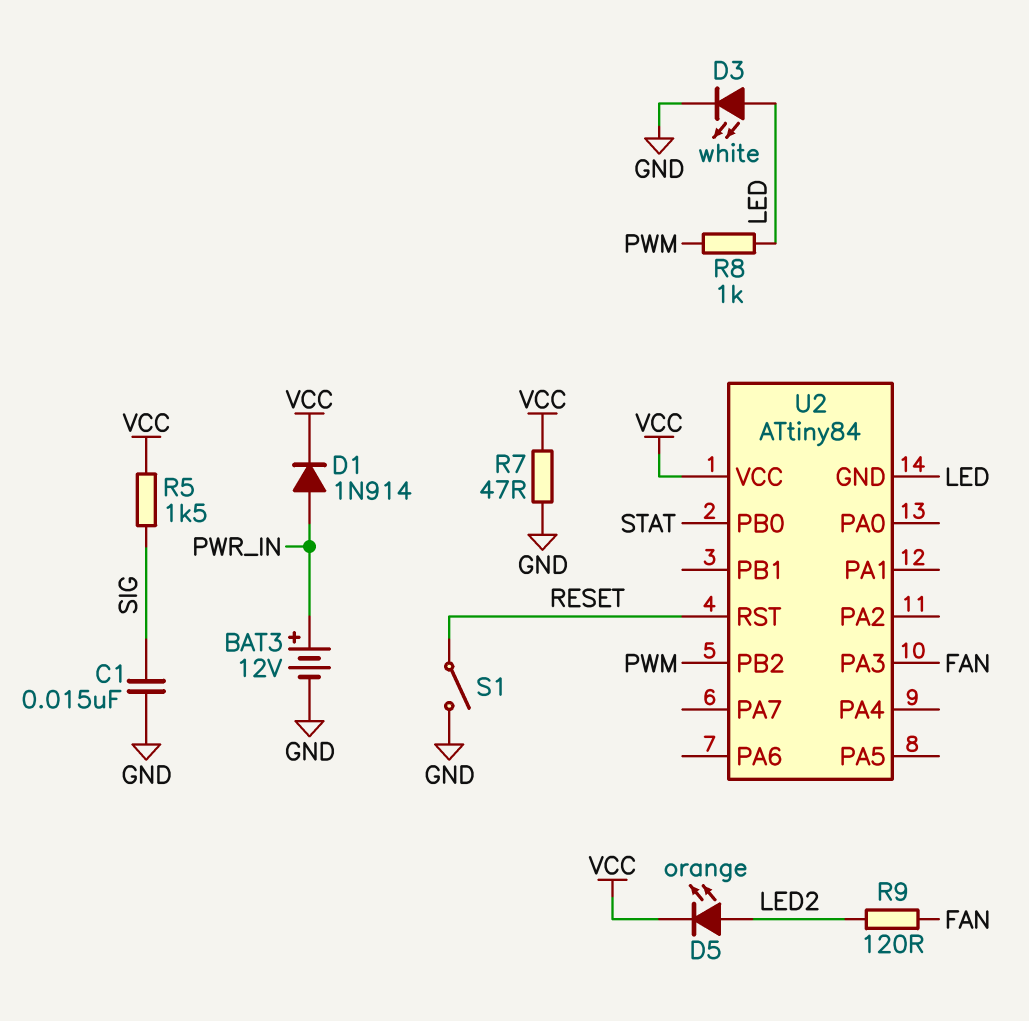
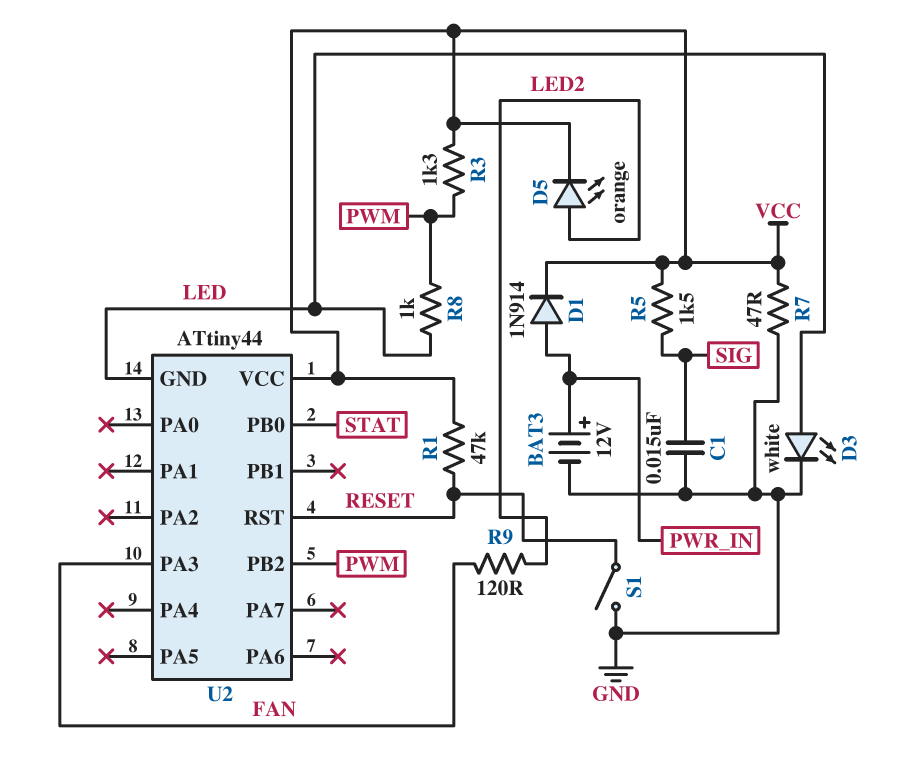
R1: none -> 47k (RESET, VCC)
R3: none -> 1.3k (PWM, VCC)
U2: ATtiny84 -> ATtiny44

